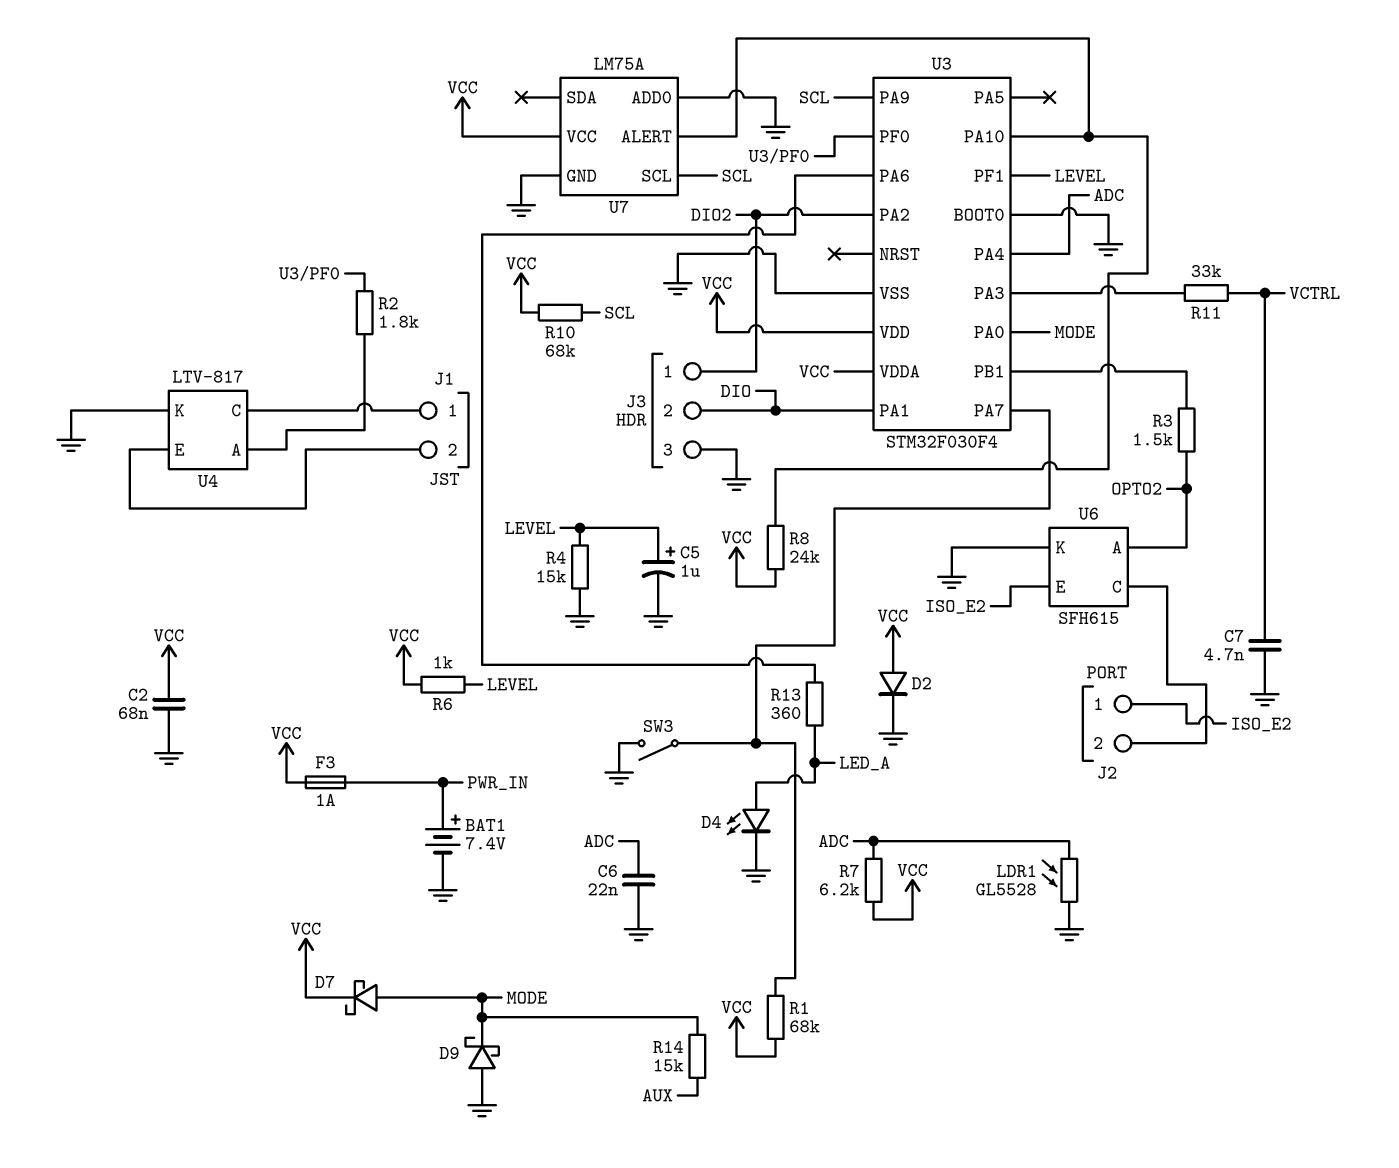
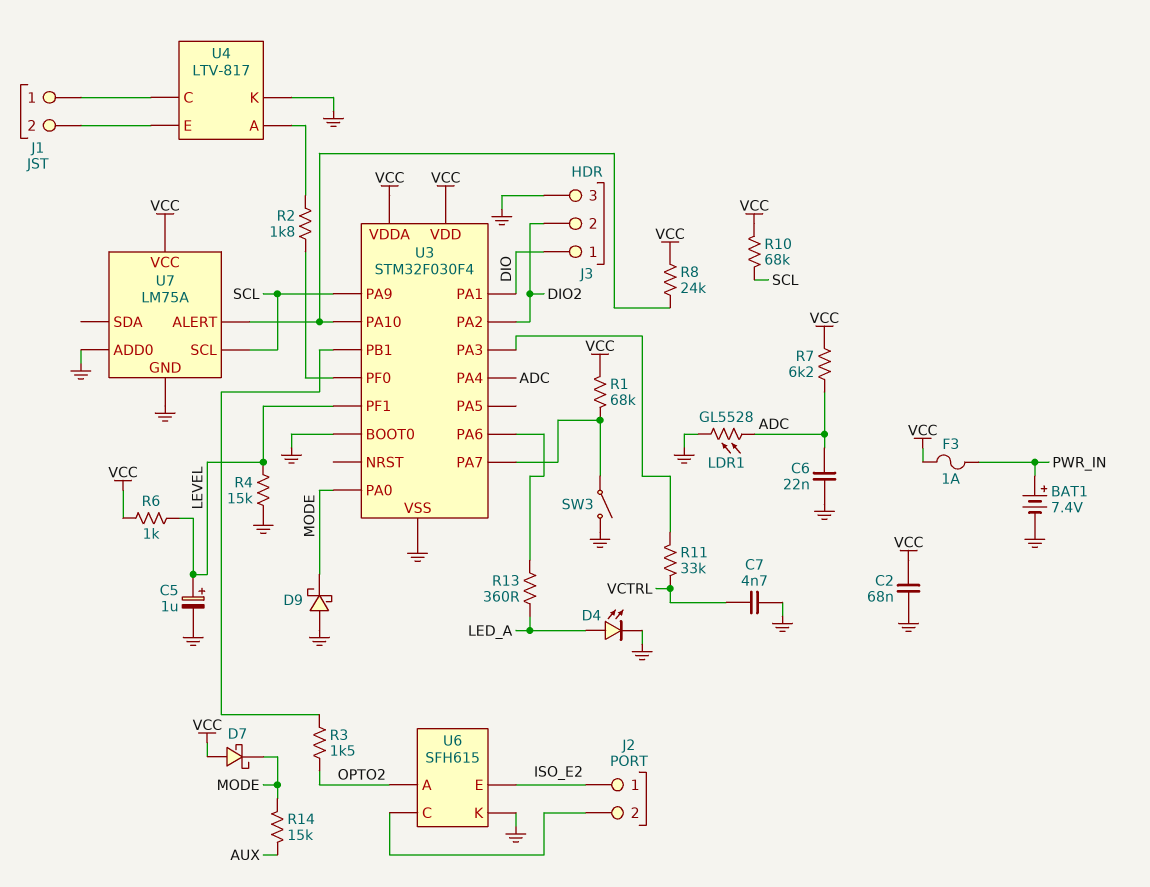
D2: diode (A VCC, K GND) -> none
D7: schottky (A MODE, K VCC) -> schottky (A VCC, K MODE)
J3 pin 1: DIO2 -> DIO
J3 pin 2: DIO -> DIO2

